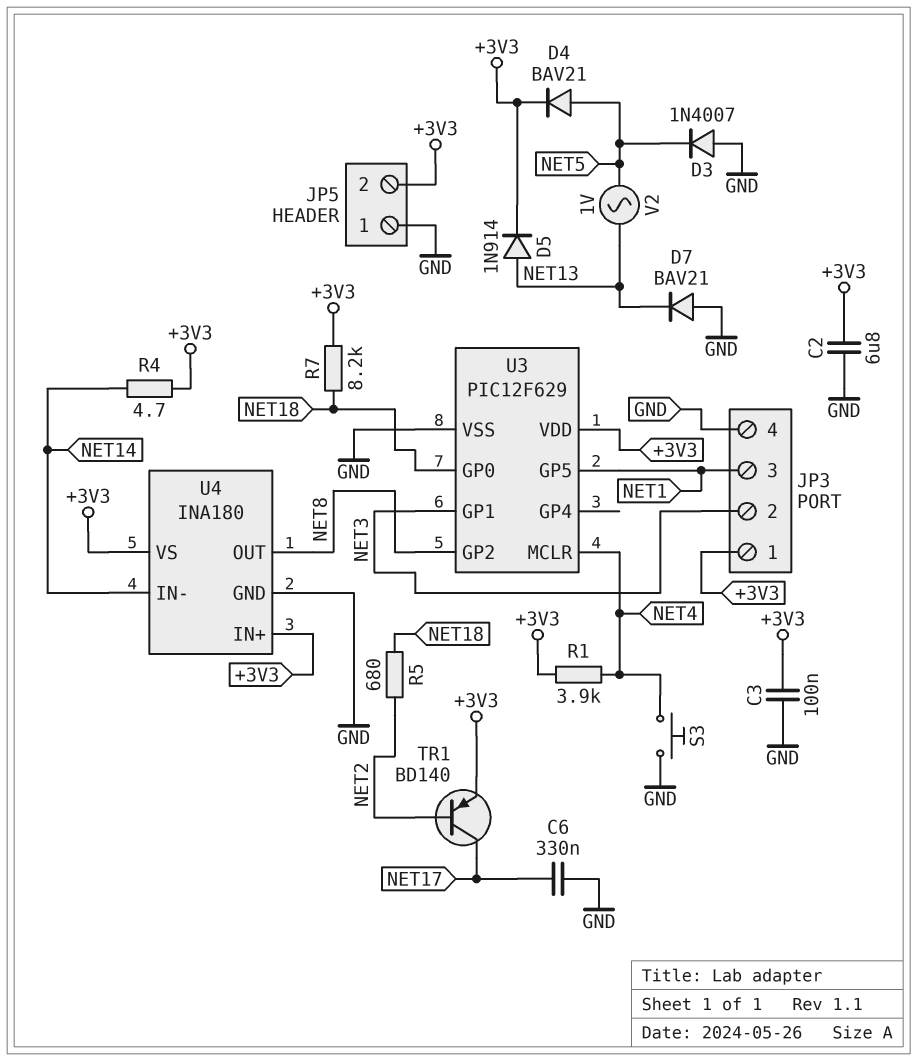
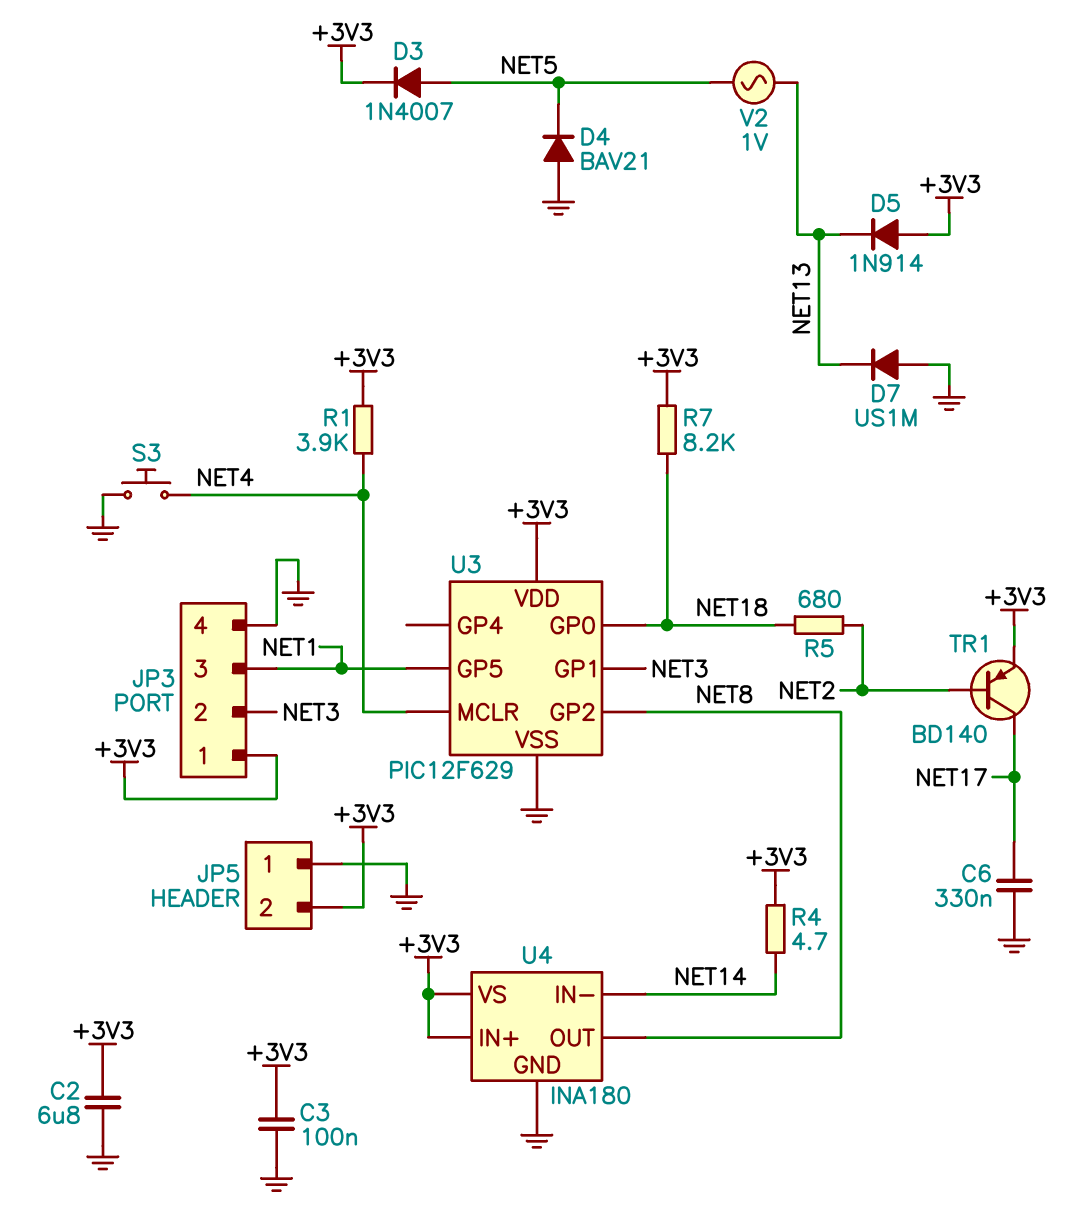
D3: diode 1N4007 (A GND, K NET5) -> diode 1N4007 (A NET5, K +3V3)
D4: diode BAV21 (A NET5, K +3V3) -> diode BAV21 (A GND, K NET5)
D5: diode 1N914 (A NET13, K +3V3) -> diode 1N914 (A +3V3, K NET13)
D7: diode BAV21 (A GND, K NET13) -> diode US1M (A GND, K NET13)

